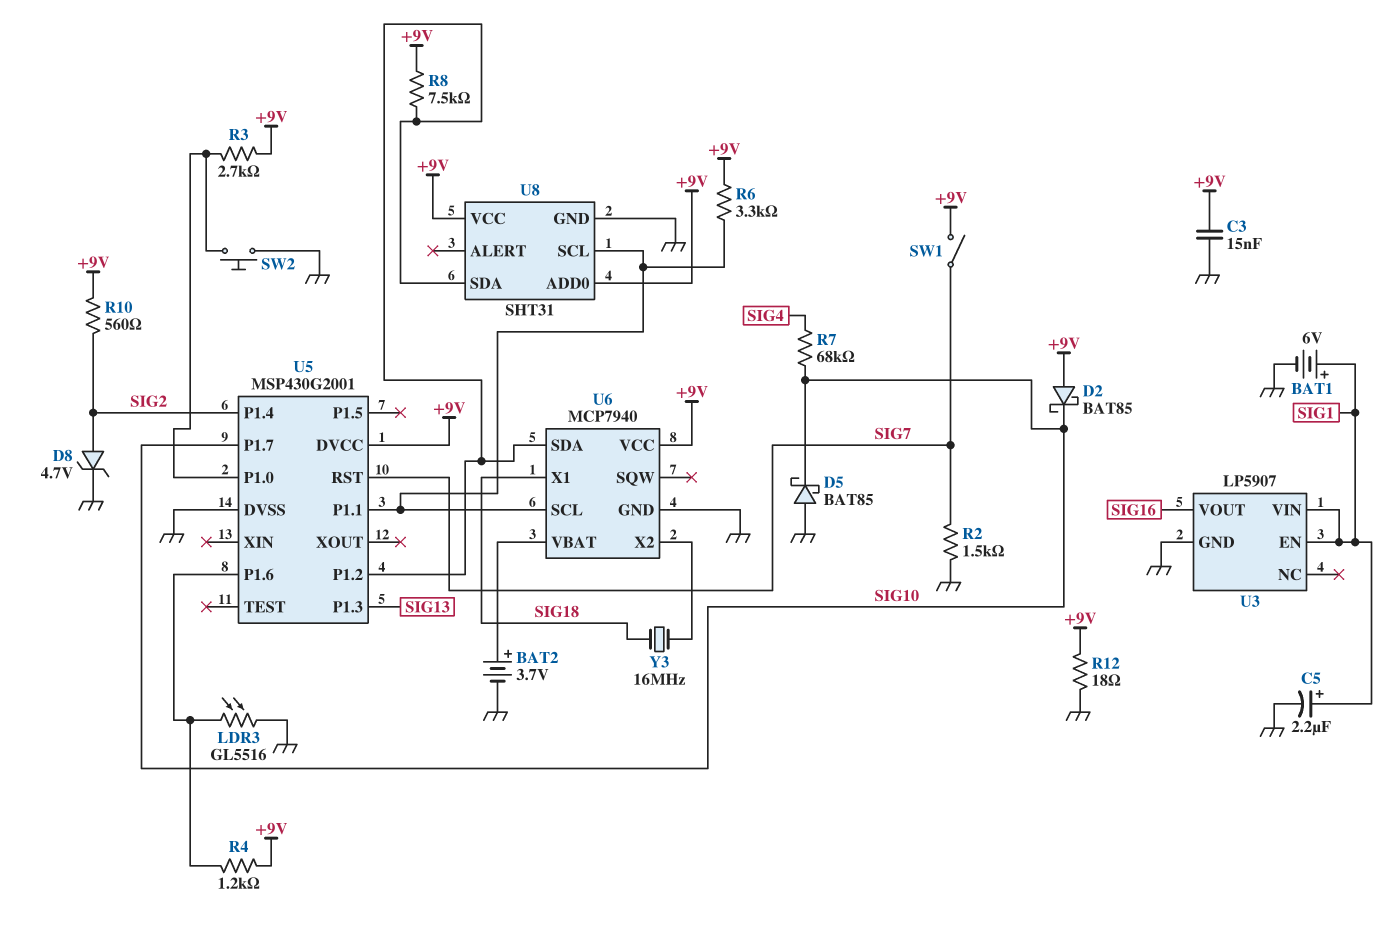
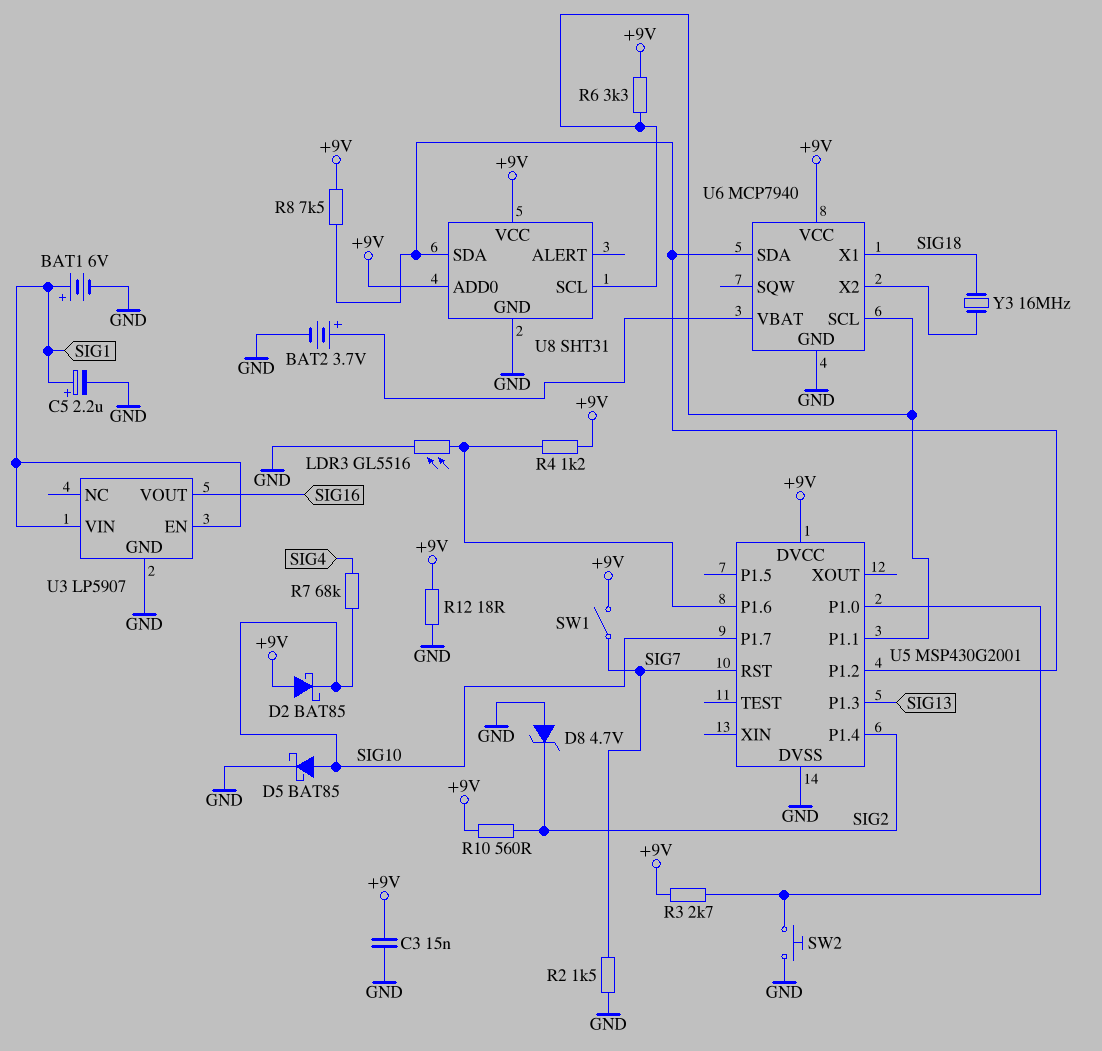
D5: schottky BAT85 (A GND, K SIG10) -> schottky BAT85 (A SIG10, K GND)
D8: zener 4.7V (A SIG2, K GND) -> zener 4.7V (A GND, K SIG2)

